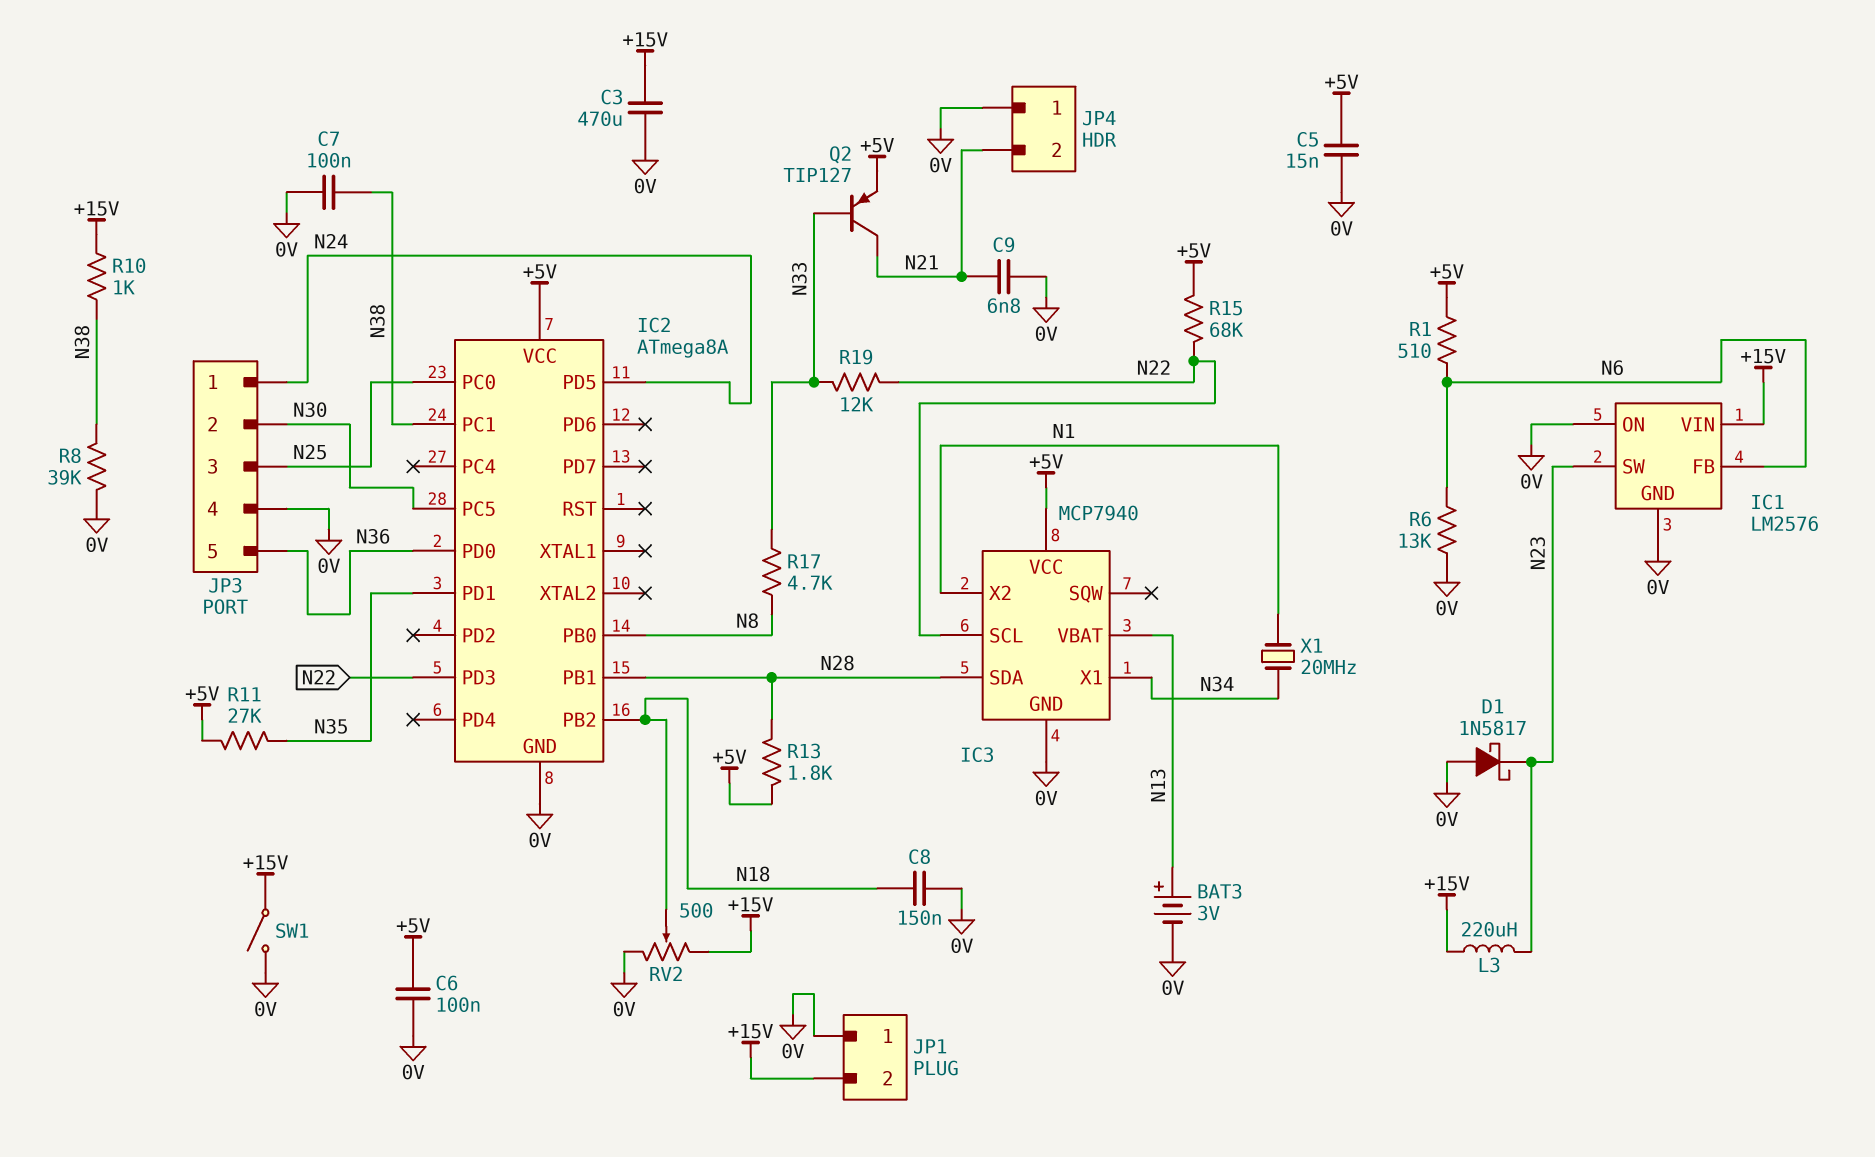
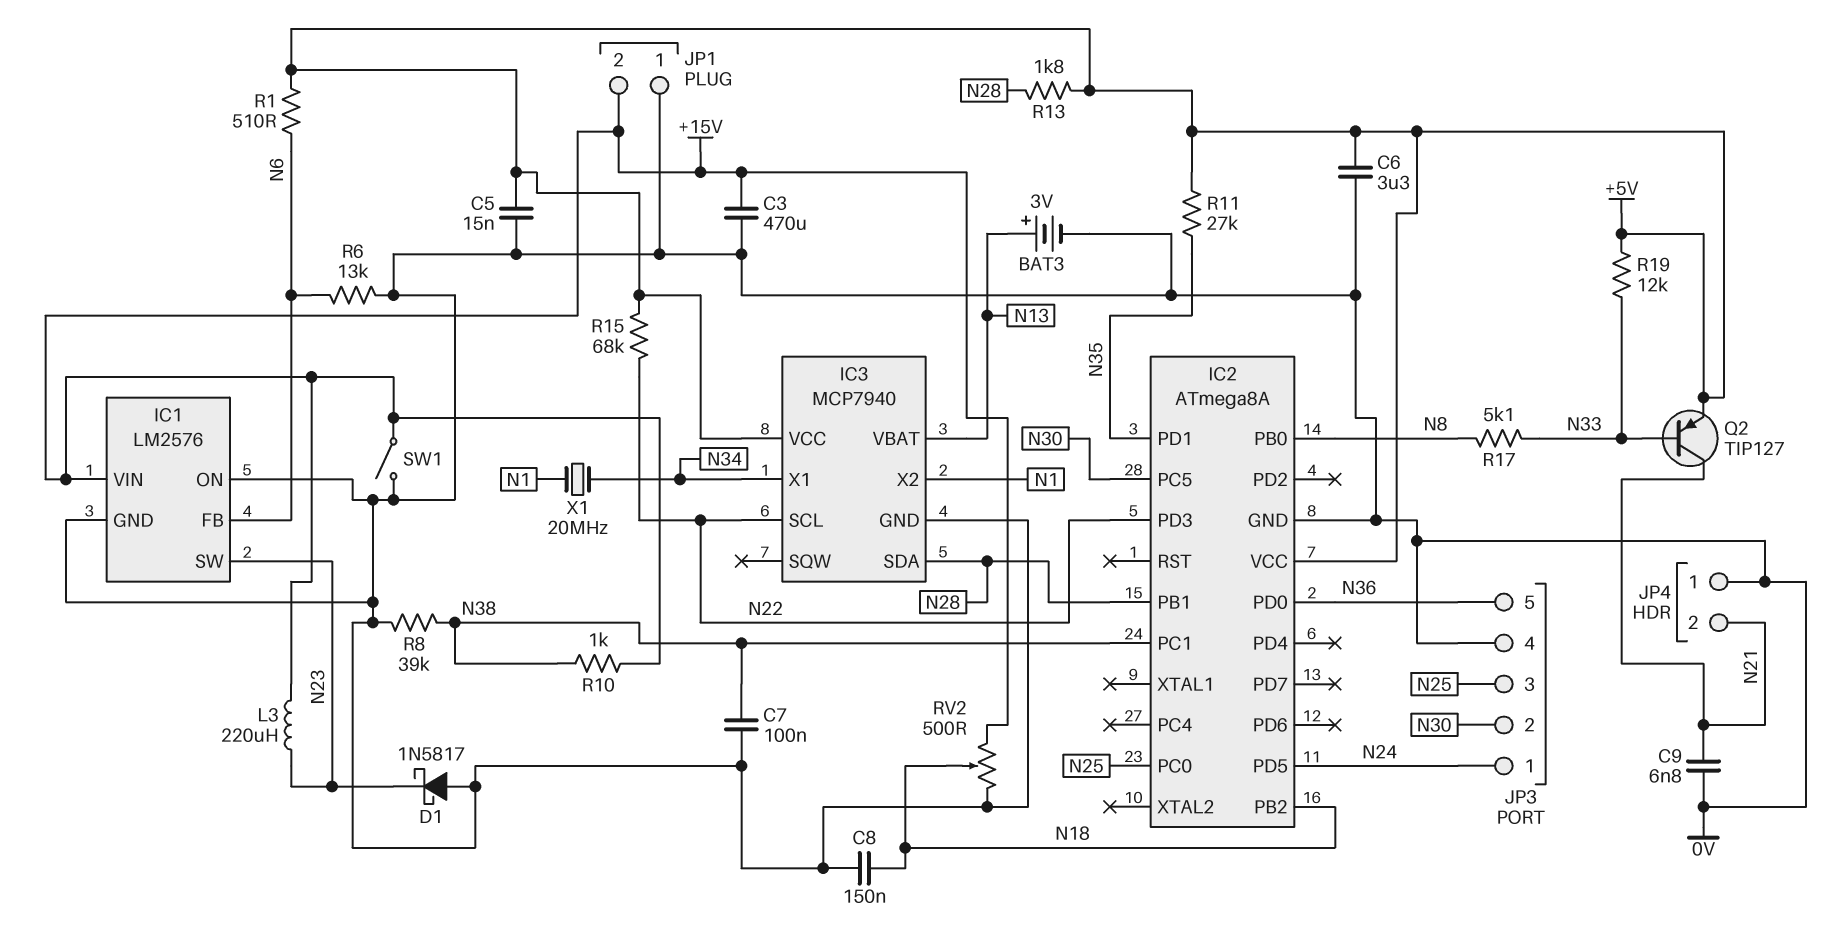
C6: 100nF (+5V, 0V) -> 3.3uF (+5V, 0V)
R17: 4.7k (N8, N33) -> 5.1k (N8, N33)
R19: 12k (N22, N33) -> 12k (+5V, N33)

